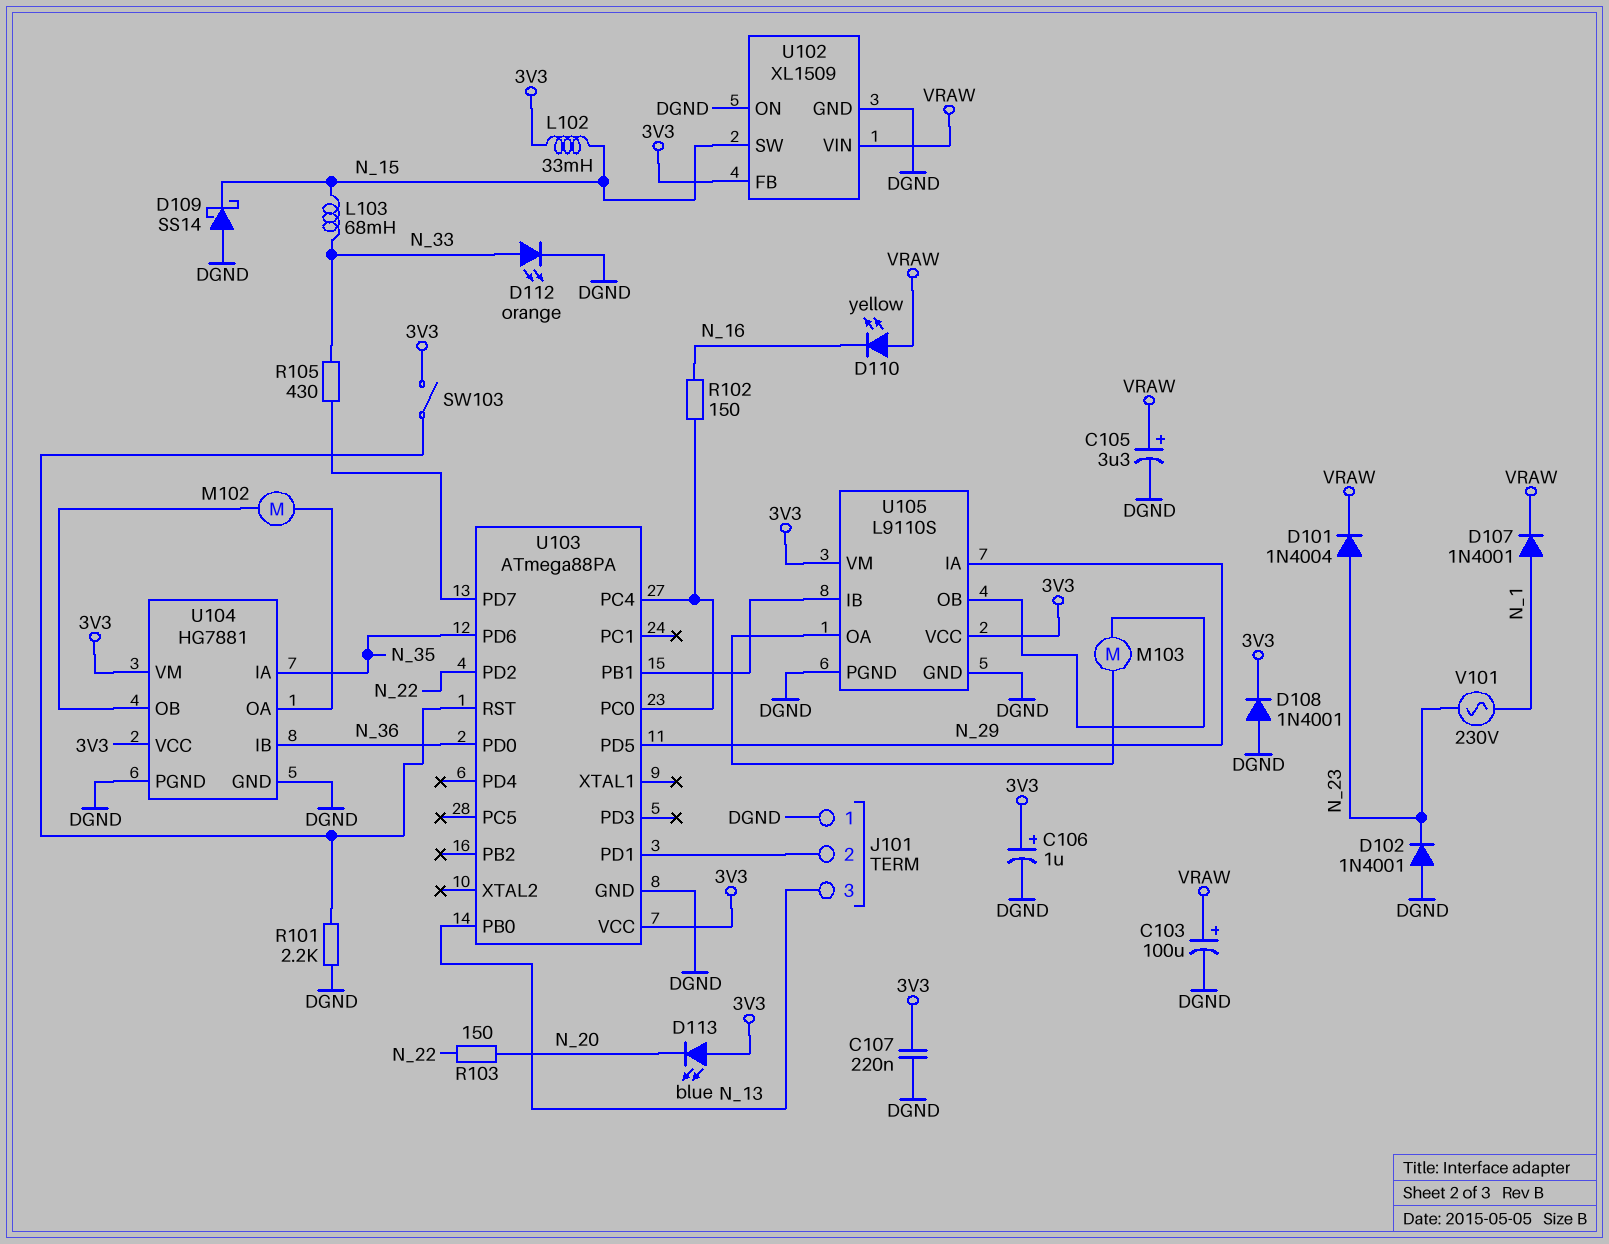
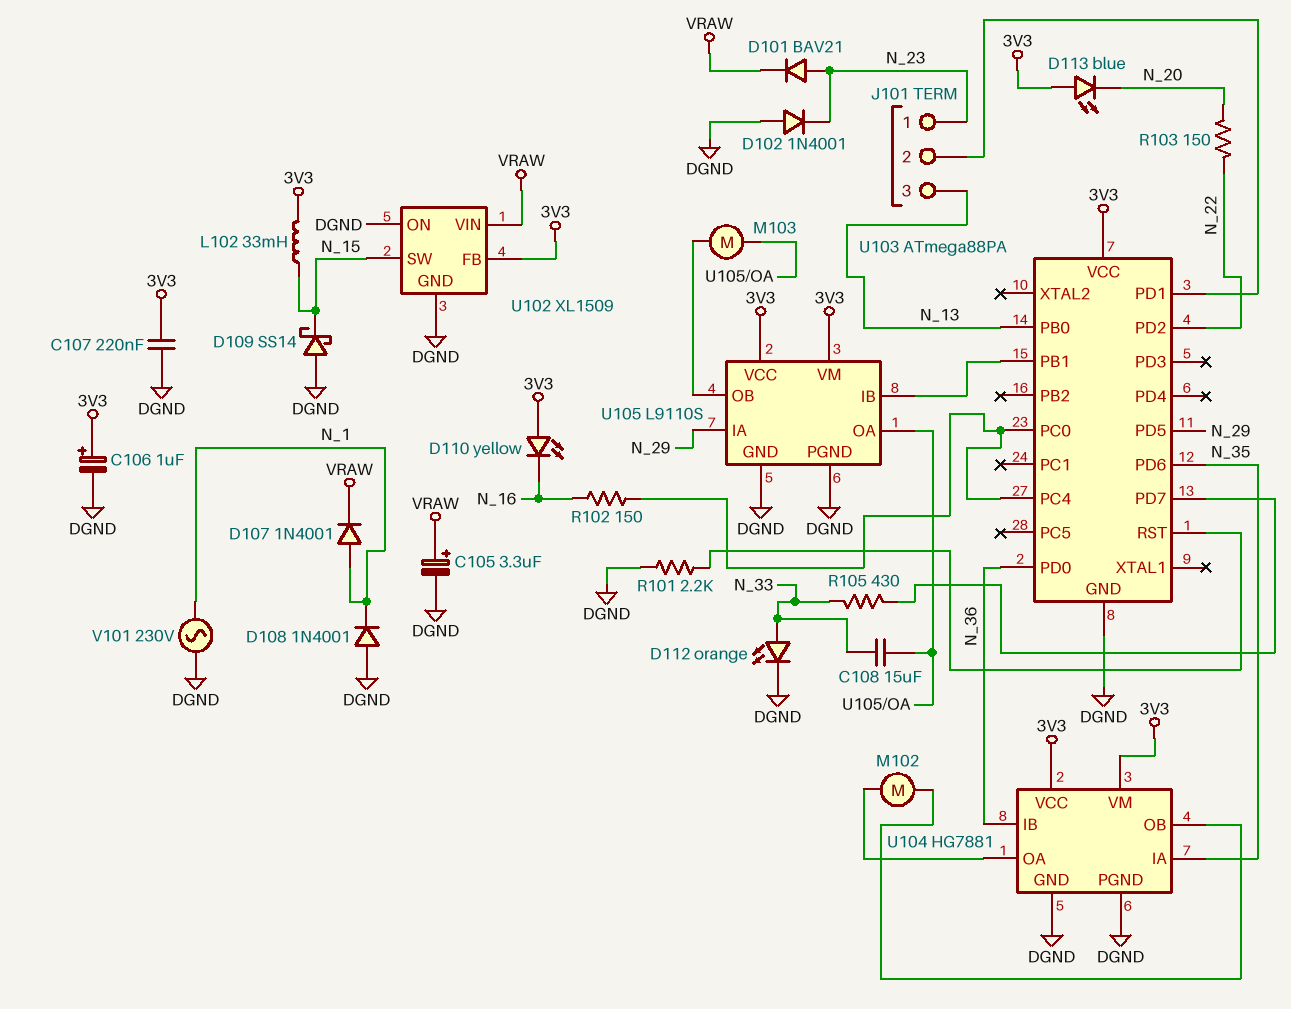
C103: 100uF (plus VRAW, minus DGND) -> none
C108: none -> 15uF (N_33, U105/OA)
D101: diode 1N4004 (A N_23, K VRAW) -> diode BAV21 (A N_23, K VRAW)
D108: diode 1N4001 (A DGND, K 3V3) -> diode 1N4001 (A DGND, K N_1)
D110: LED yellow (A VRAW, K N_16) -> LED yellow (A 3V3, K N_16)
J101 pin 1: DGND -> N_23
L103: 68mH (N_15, N_33) -> none
SW103: switch (3V3, U103/RST) -> none
V101: AC 230V (N_1, N_23) -> AC 230V (DGND, N_1)

